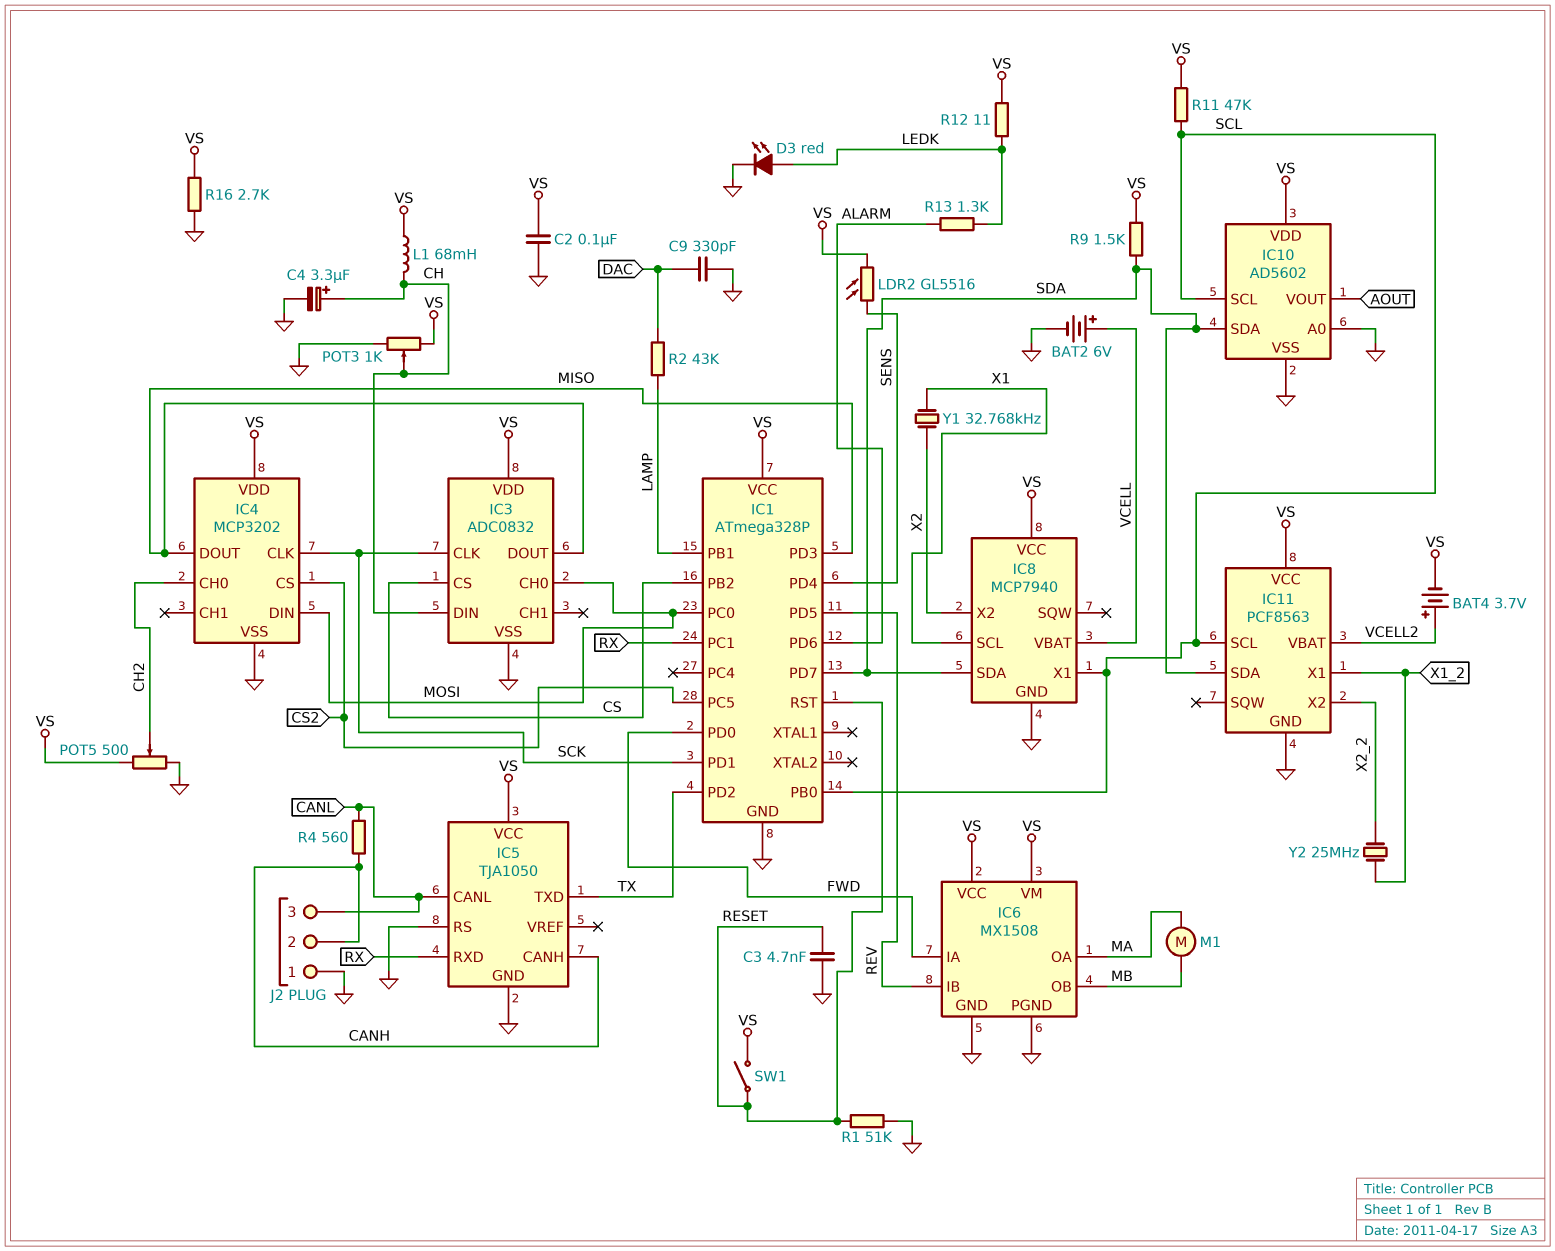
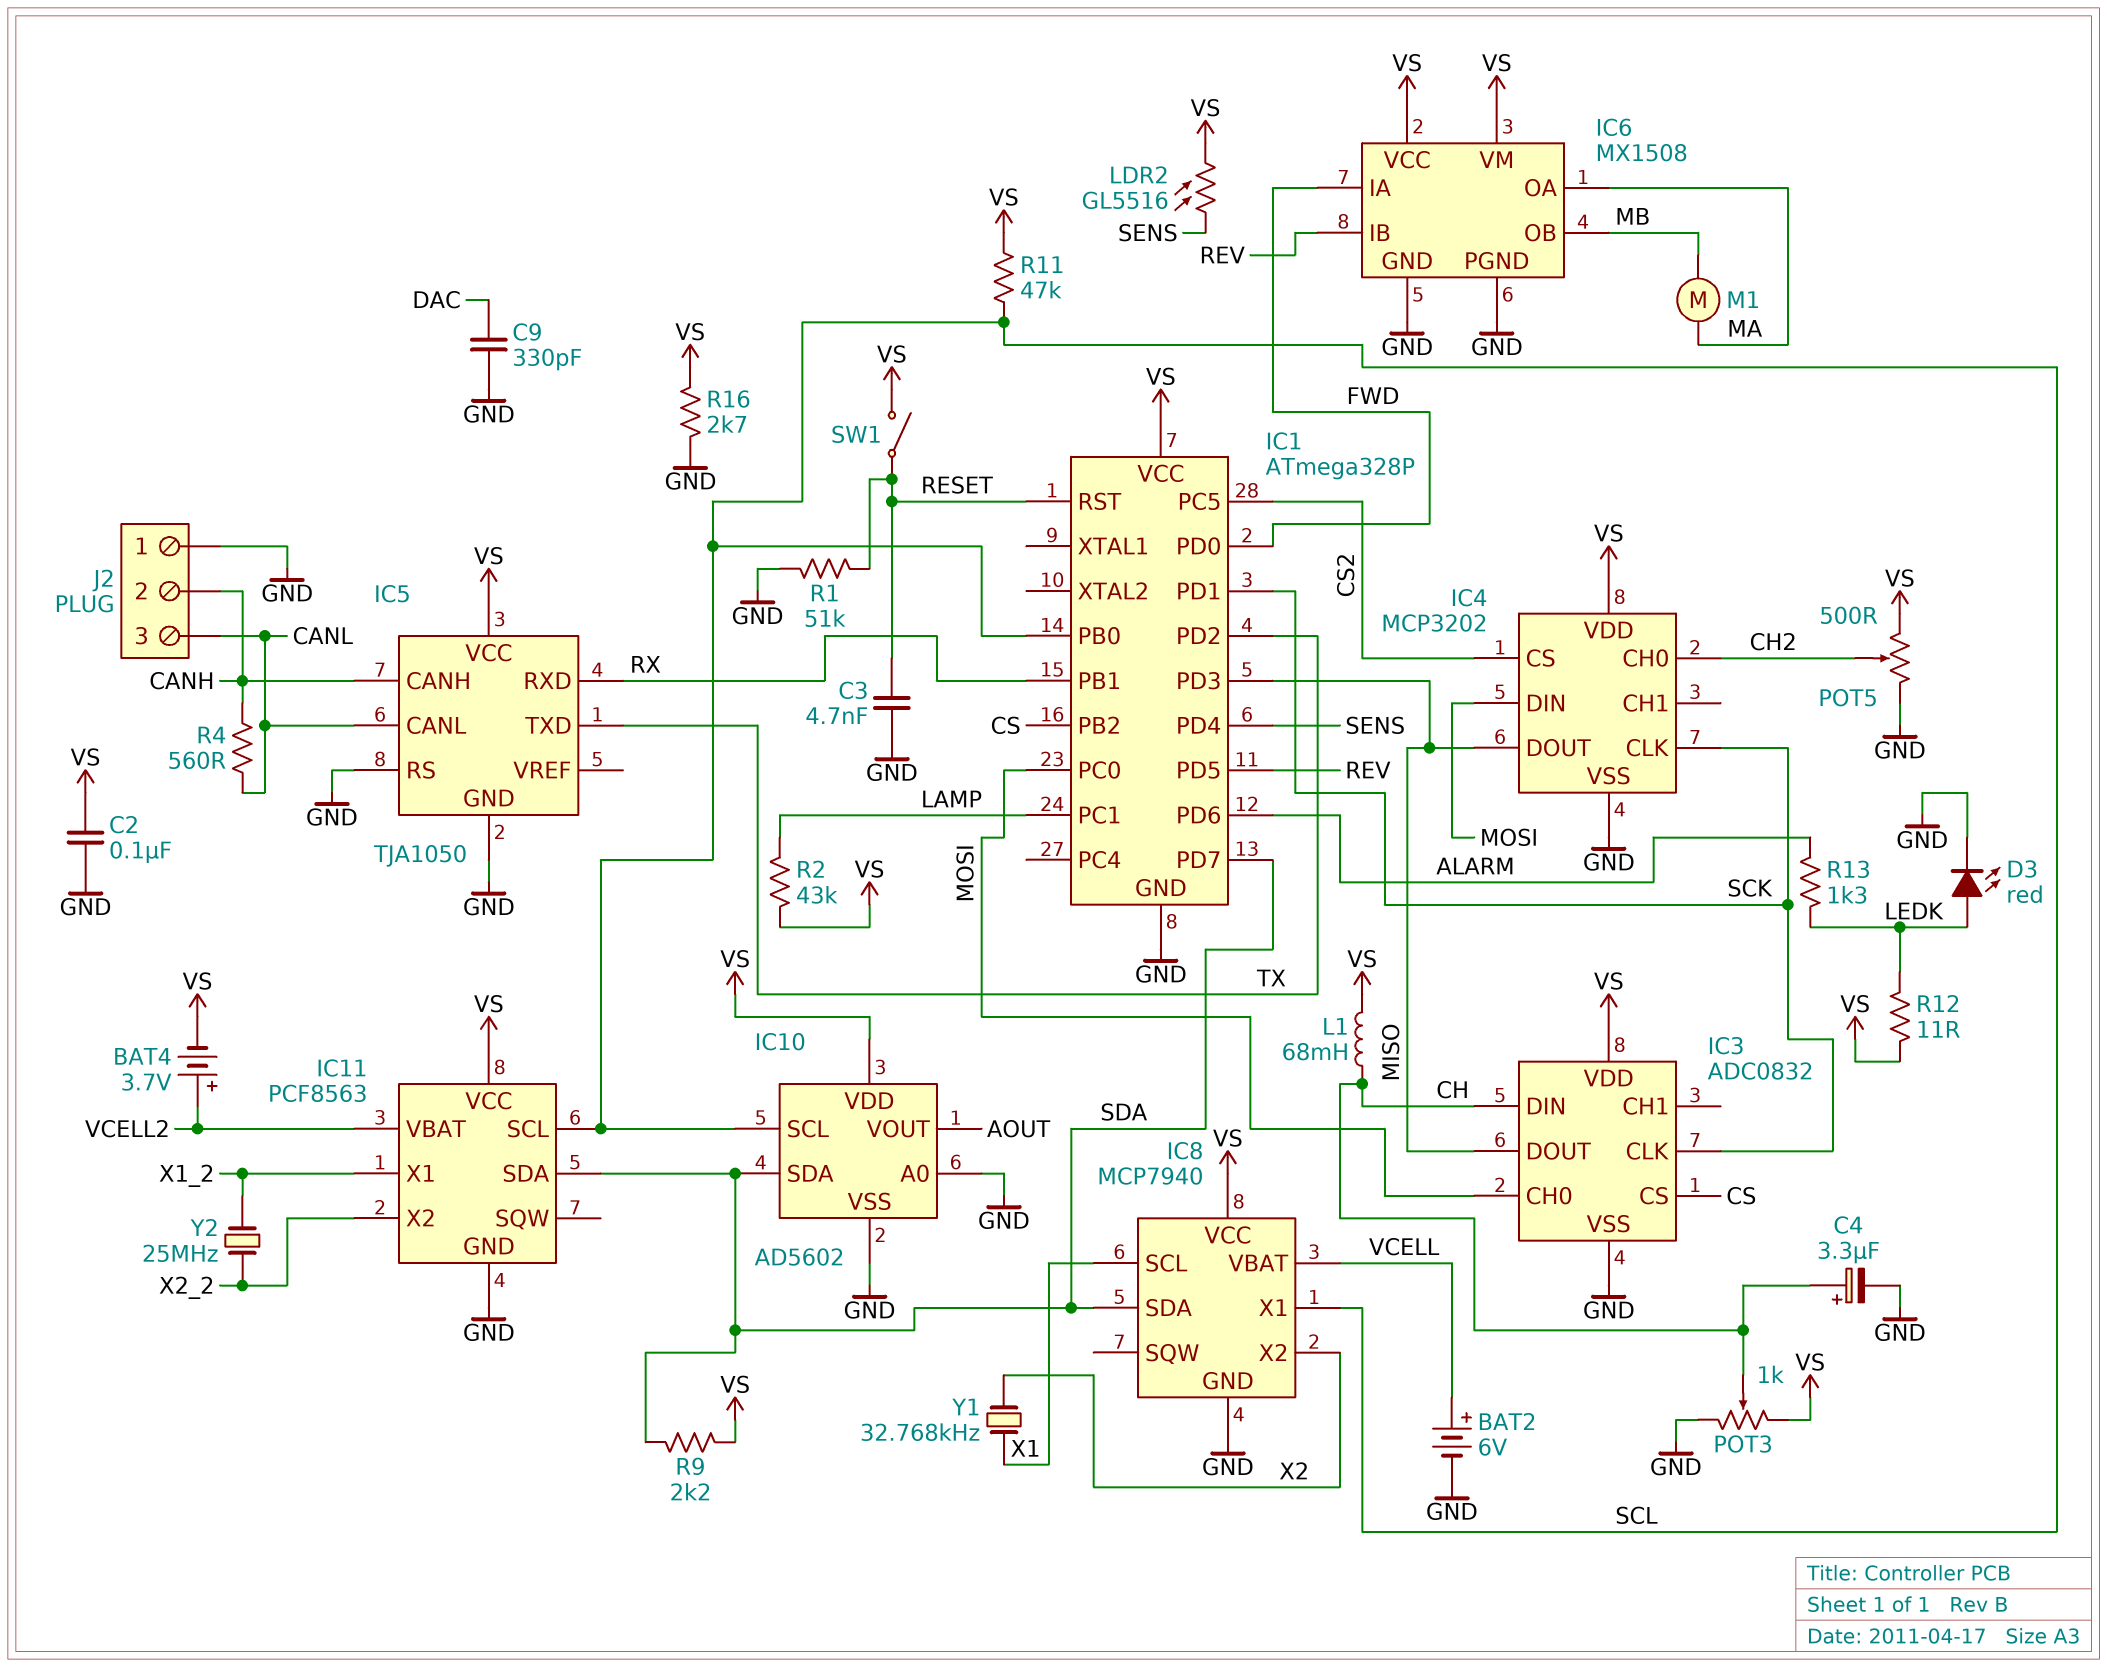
IC1 pin PB1: LAMP -> RX
IC1 pin PC1: RX -> LAMP
R2: 43k (DAC, LAMP) -> 43k (LAMP, VS)
R9: 1.5k (SDA, VS) -> 2.2k (SDA, VS)

